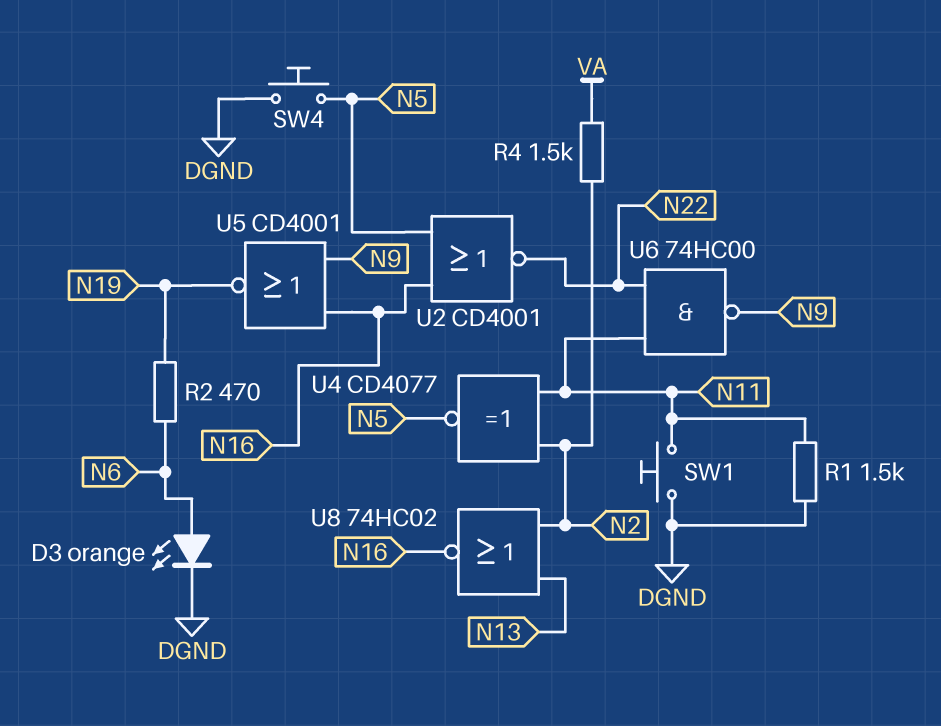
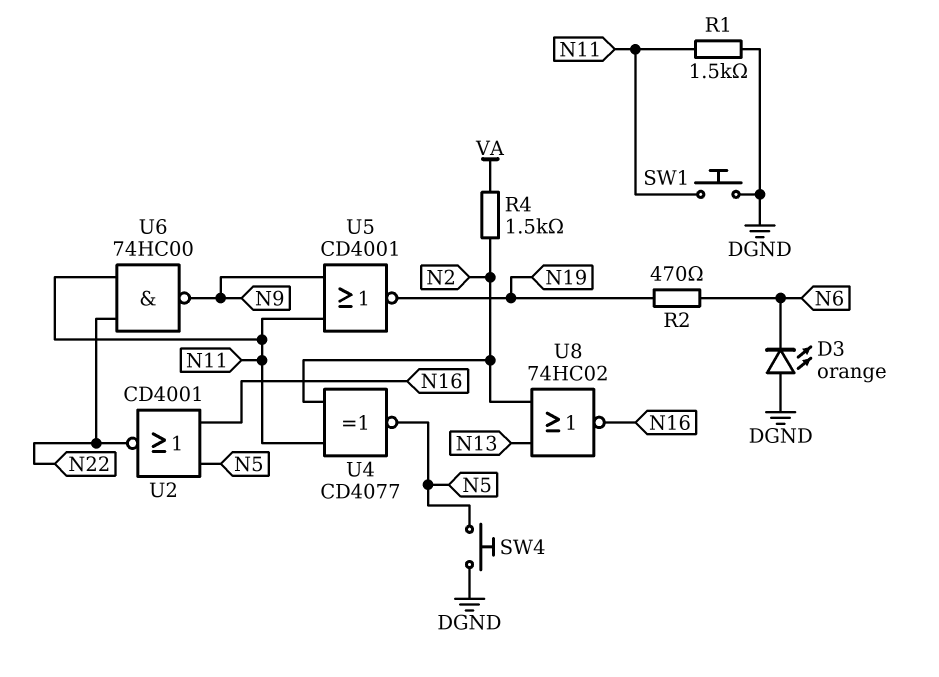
D3: LED orange (A N6, K DGND) -> LED orange (A DGND, K N6)
U5: NOR CD4001 (in N9, in N16, out N19) -> NOR CD4001 (in N9, in N11, out N19)

